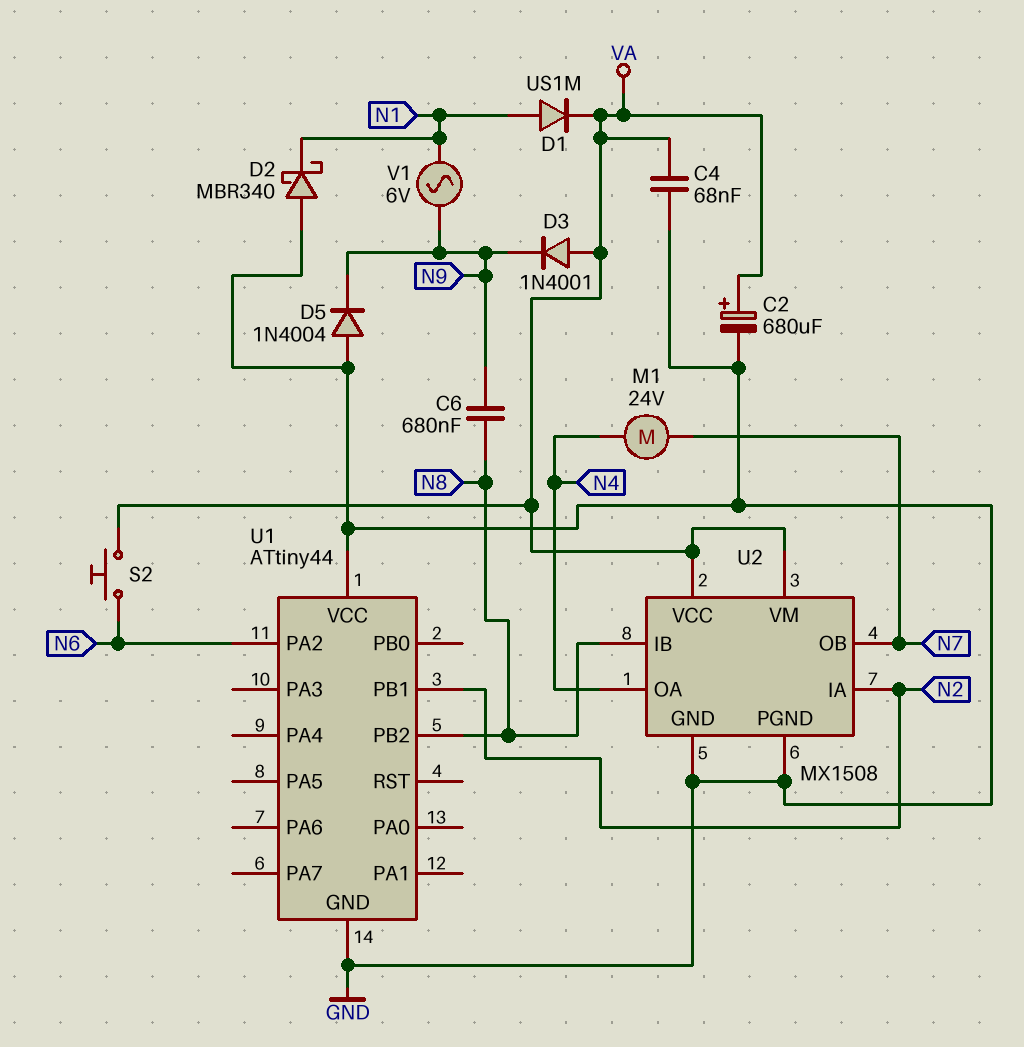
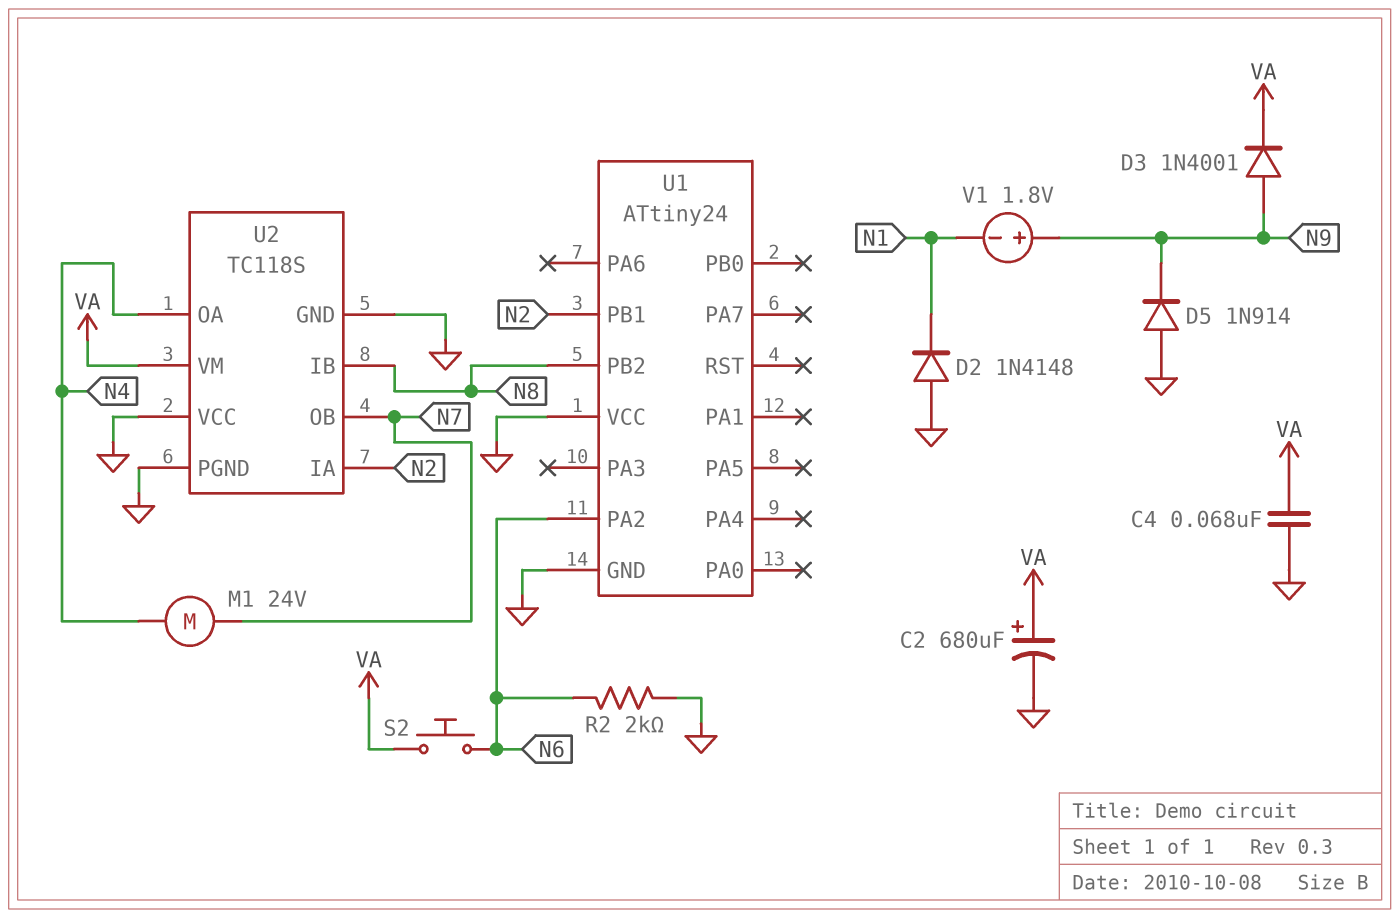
C6: 680nF (N8, N9) -> none
D1: diode US1M (A N1, K VA) -> none
D2: schottky MBR340 (A GND, K N1) -> diode 1N4148 (A GND, K N1)
D3: diode 1N4001 (A VA, K N9) -> diode 1N4001 (A N9, K VA)
D5: diode 1N4004 (A GND, K N9) -> diode 1N914 (A GND, K N9)
R2: none -> 2k (GND, N6)
U1: ATtiny44 -> ATtiny24
U2: MX1508 -> TC118S
U2 pin VCC: VA -> GND
V1: AC 6V (N1, N9) -> 1.8V (plus N9, minus N1)

